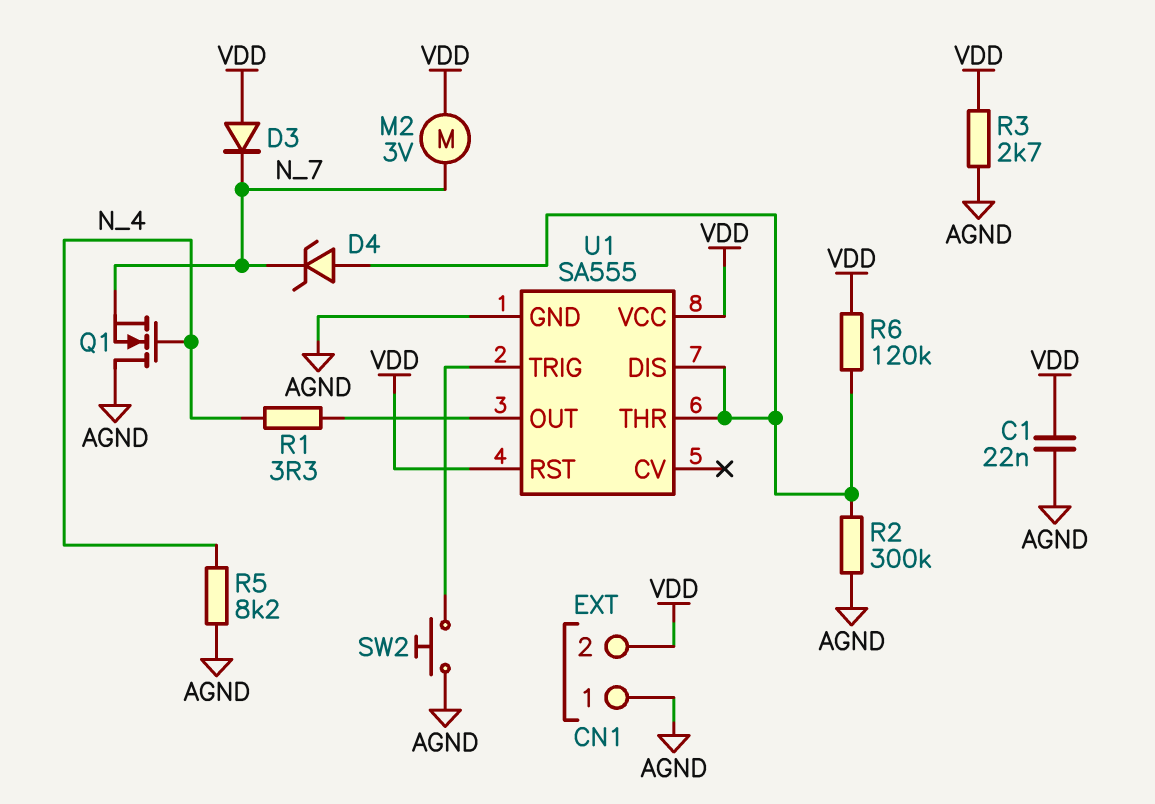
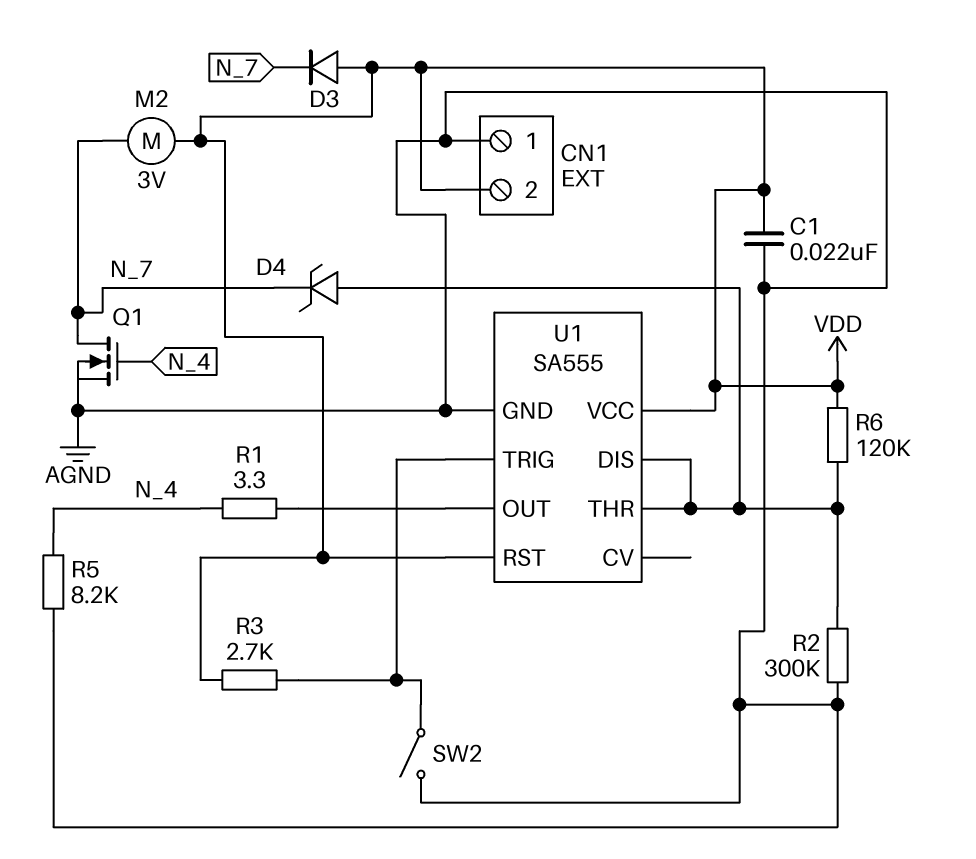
Q1: NMOS (G N_4, D AGND, S N_7) -> NMOS (G N_4, D N_7, S AGND)
R3: 2.7k (AGND, VDD) -> 2.7k (U1/TRIG, VDD)
SW2: button (AGND, U1/TRIG) -> switch (AGND, U1/TRIG)

